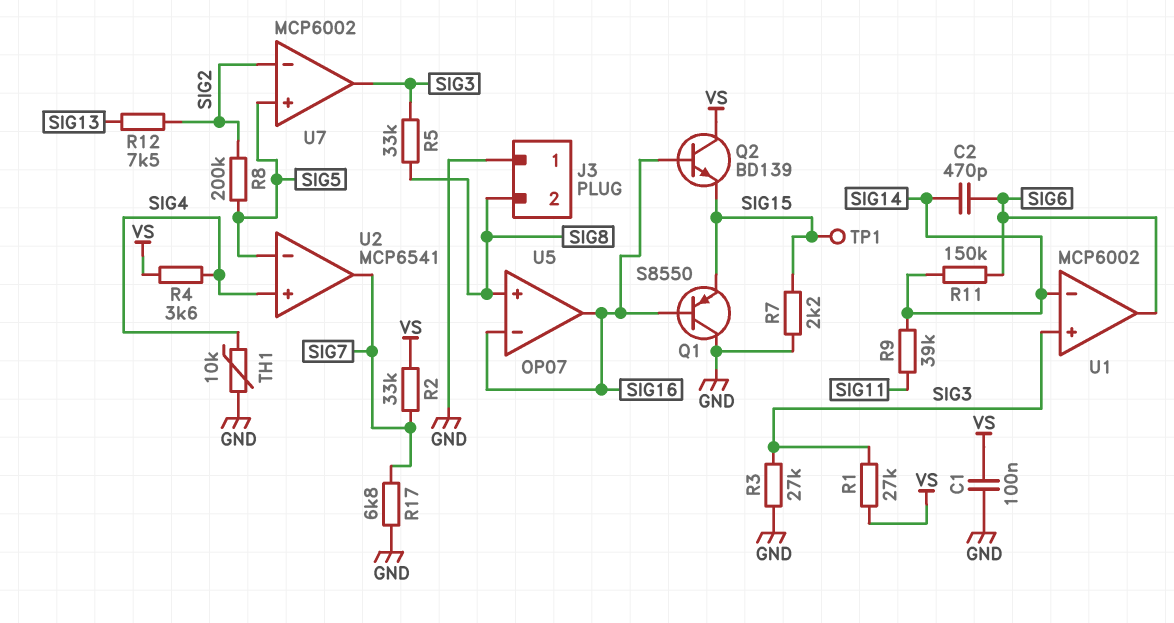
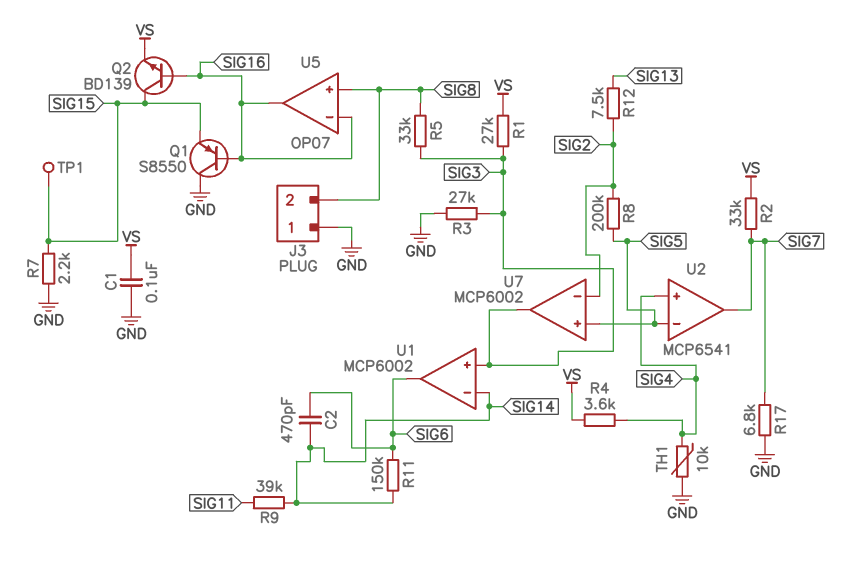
Q2: NPN BD139 (B SIG16, C VS, E SIG15) -> NPN BD139 (B SIG16, C SIG15, E VS)

